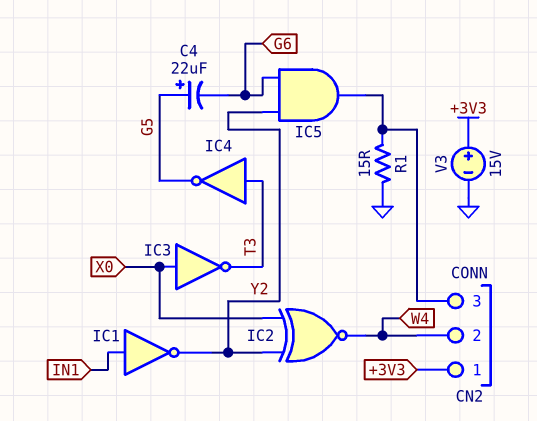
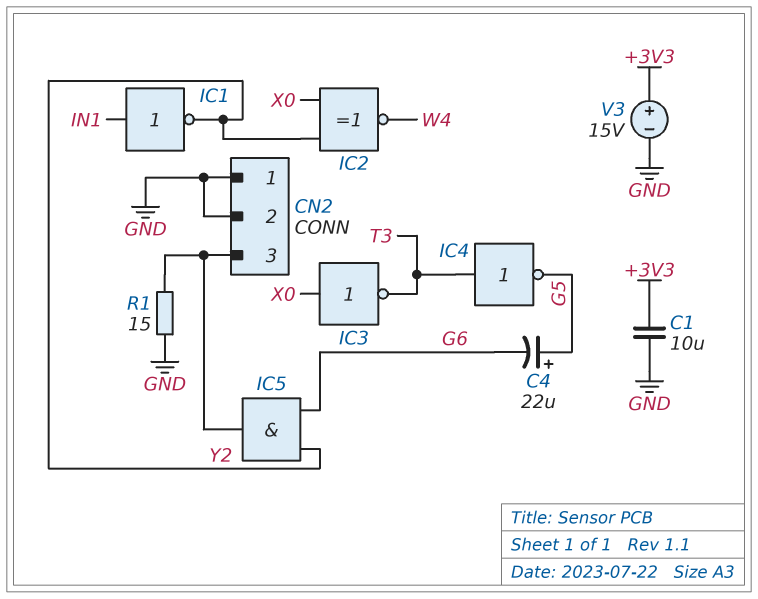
C1: none -> 10uF (+3V3, GND)
CN2 pin 1: +3V3 -> GND
CN2 pin 2: W4 -> GND

